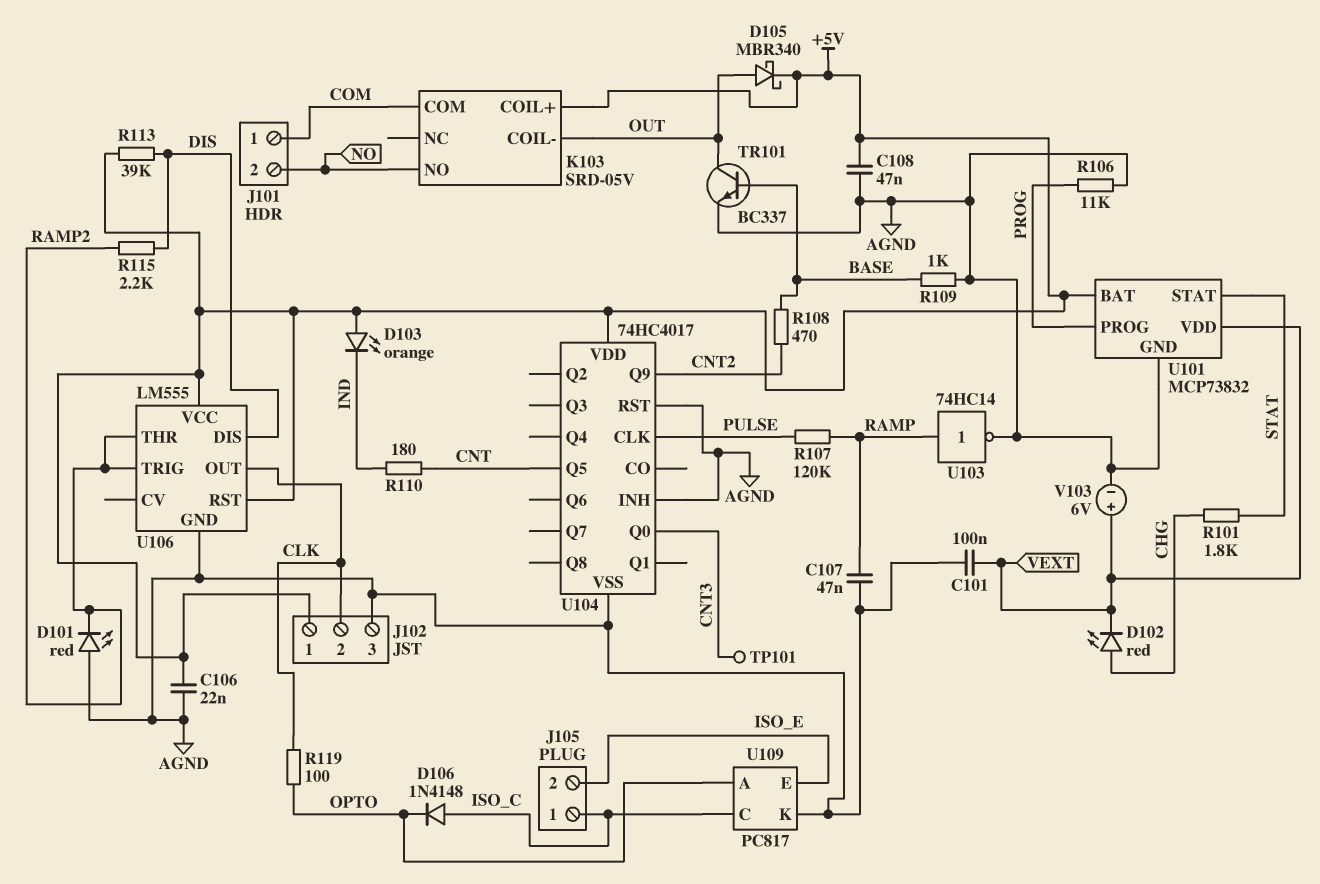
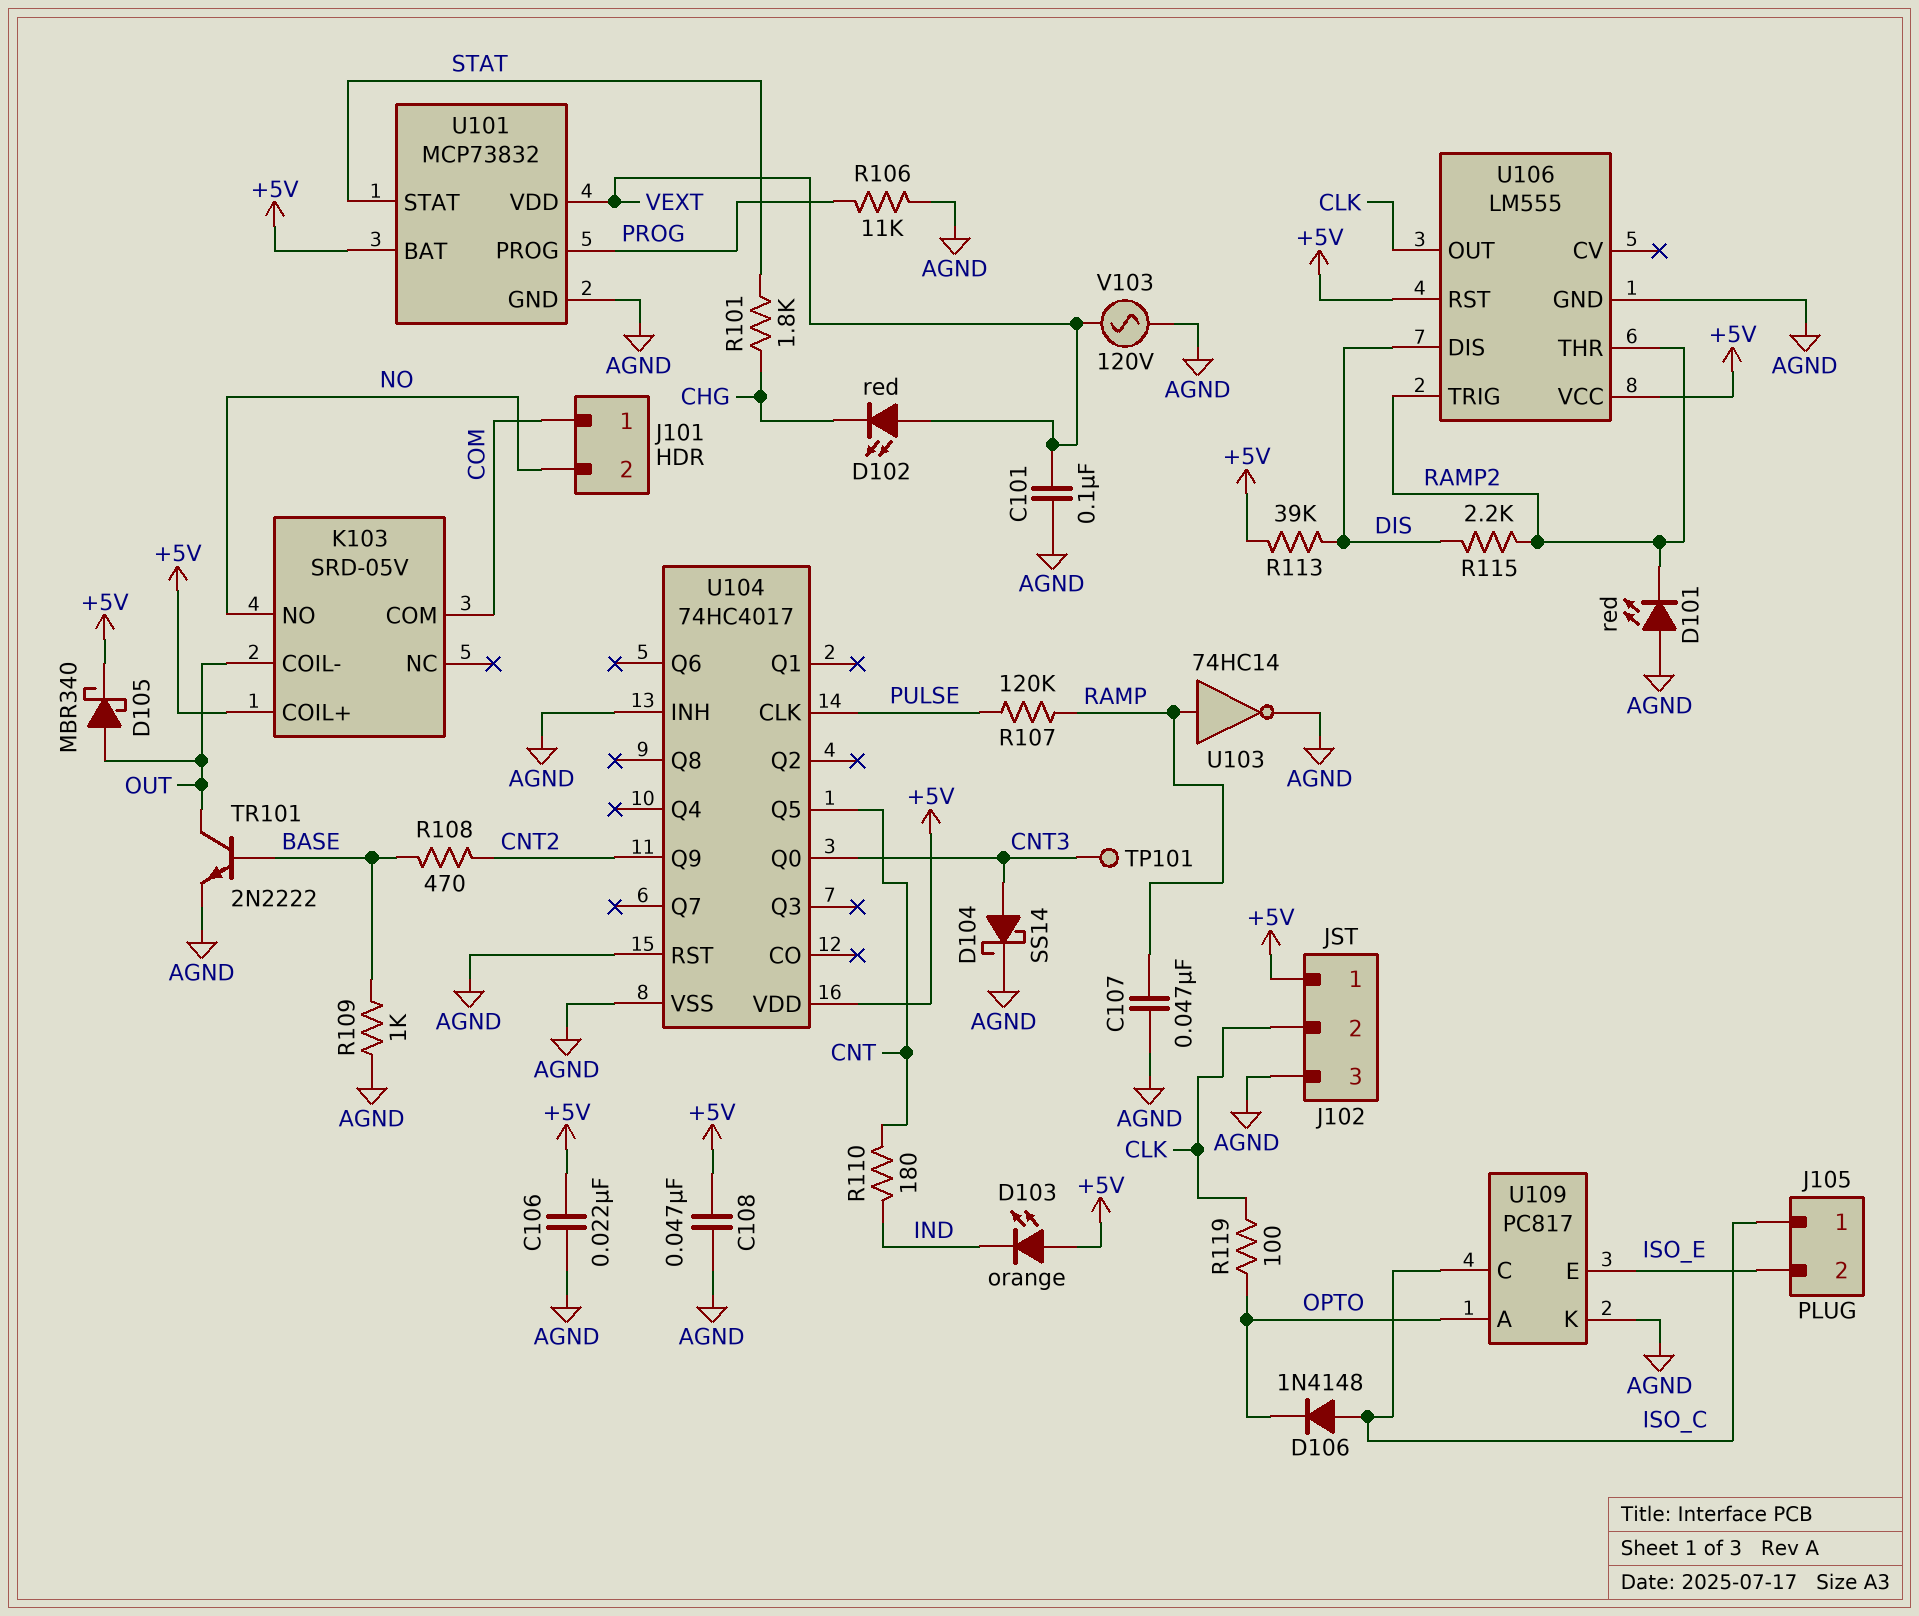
D102: LED red (A CHG, K VEXT) -> LED red (A VEXT, K CHG)
D104: none -> schottky SS14 (A CNT3, K AGND)
TR101: NPN BC337 (B BASE, C OUT, E AGND) -> NPN 2N2222 (B BASE, C OUT, E AGND)
V103: 6V (plus VEXT, minus AGND) -> AC 120V (AGND, VEXT)

